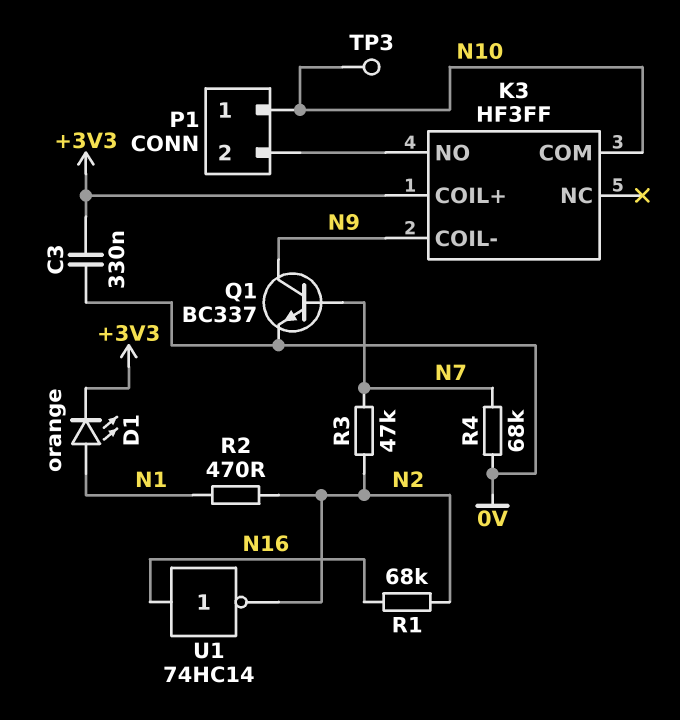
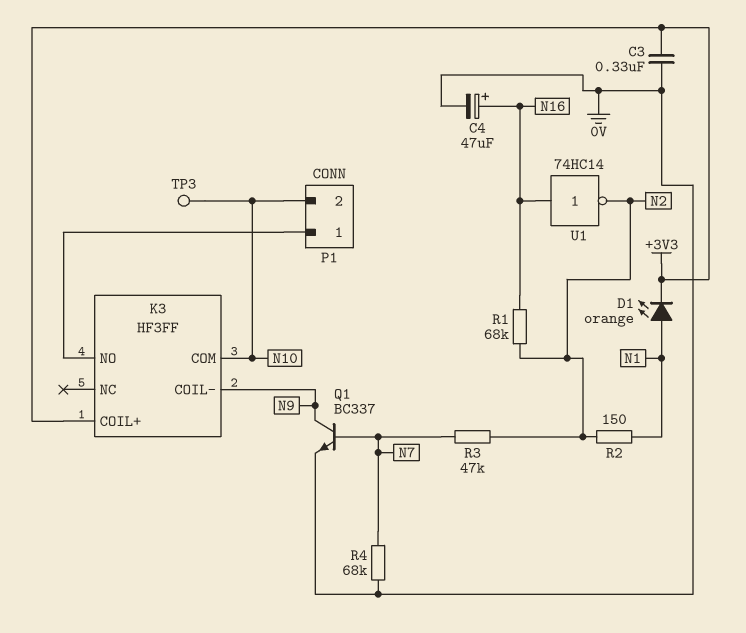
C4: none -> 47uF (plus N16, minus 0V)
P1 pin 1: N10 -> K3/NO
P1 pin 2: K3/NO -> N10
R2: 470 (N1, N2) -> 150 (N1, N2)

